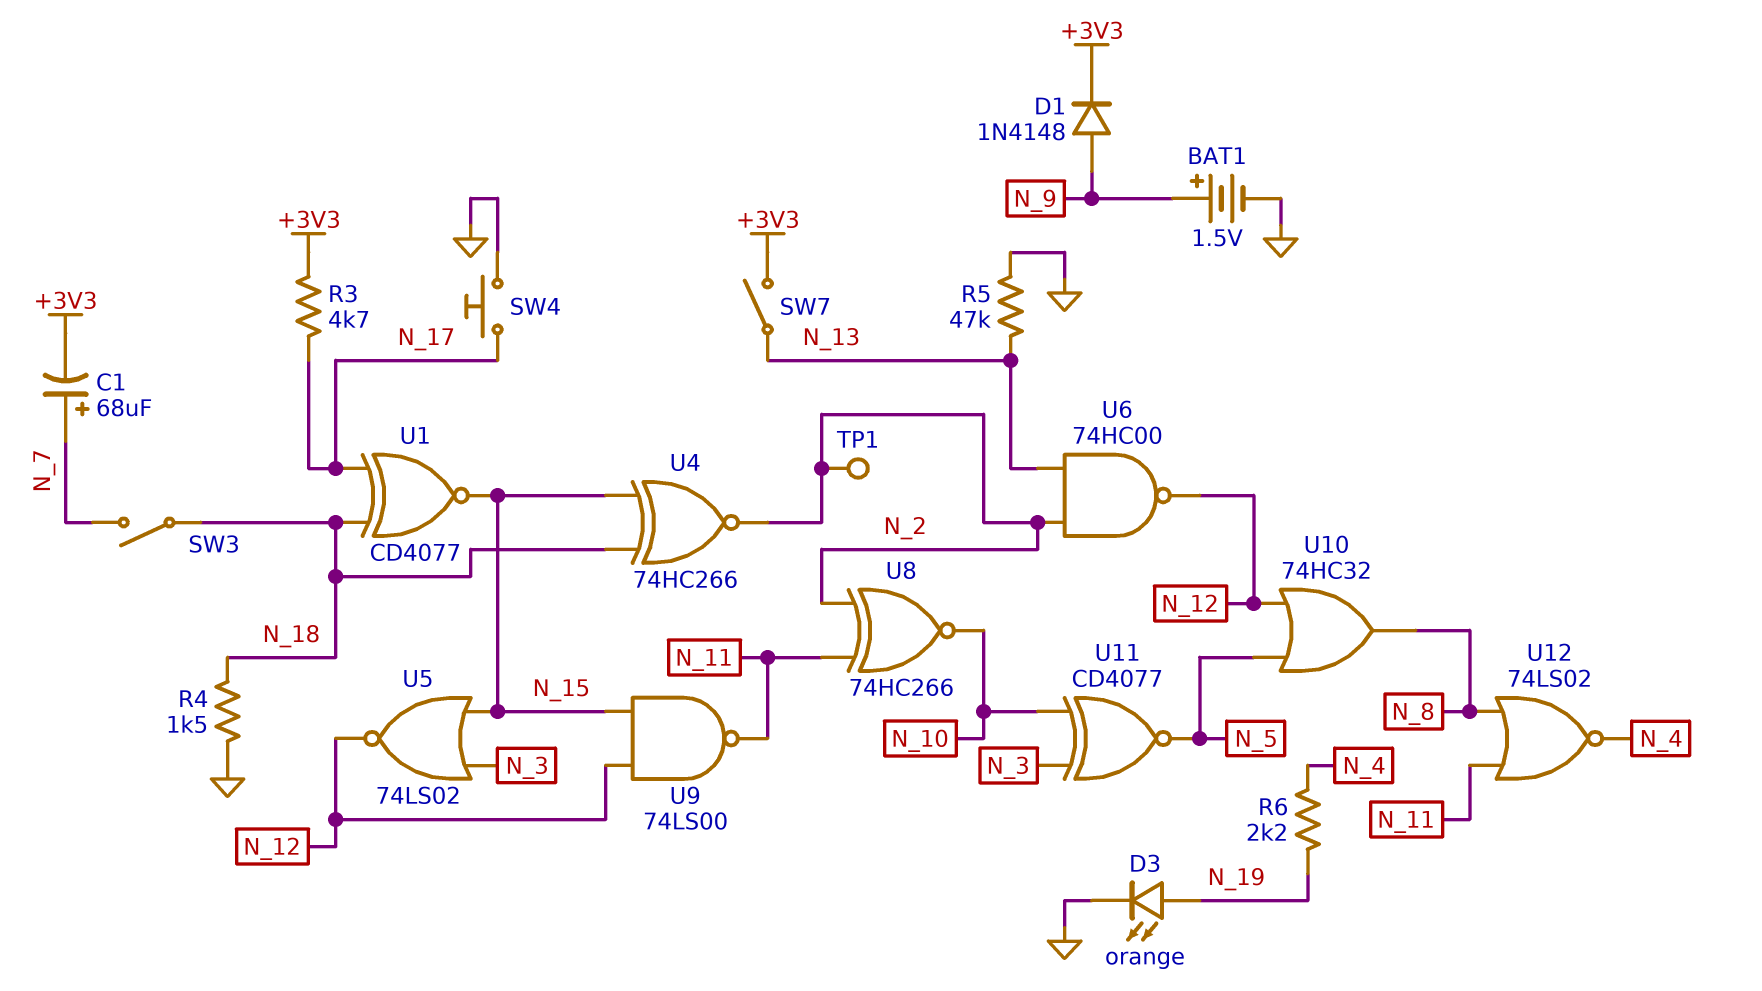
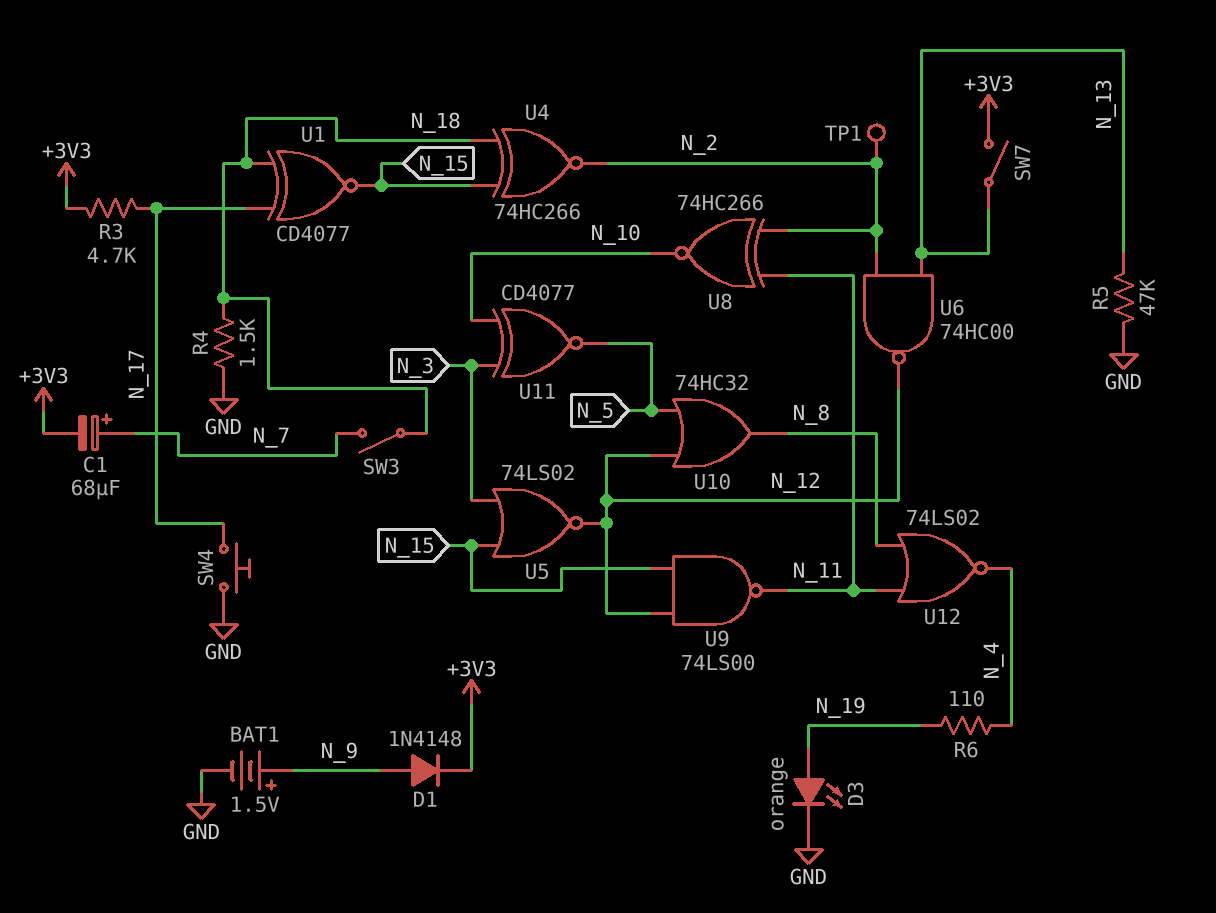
R6: 2.2k (N_4, N_19) -> 110 (N_4, N_19)

